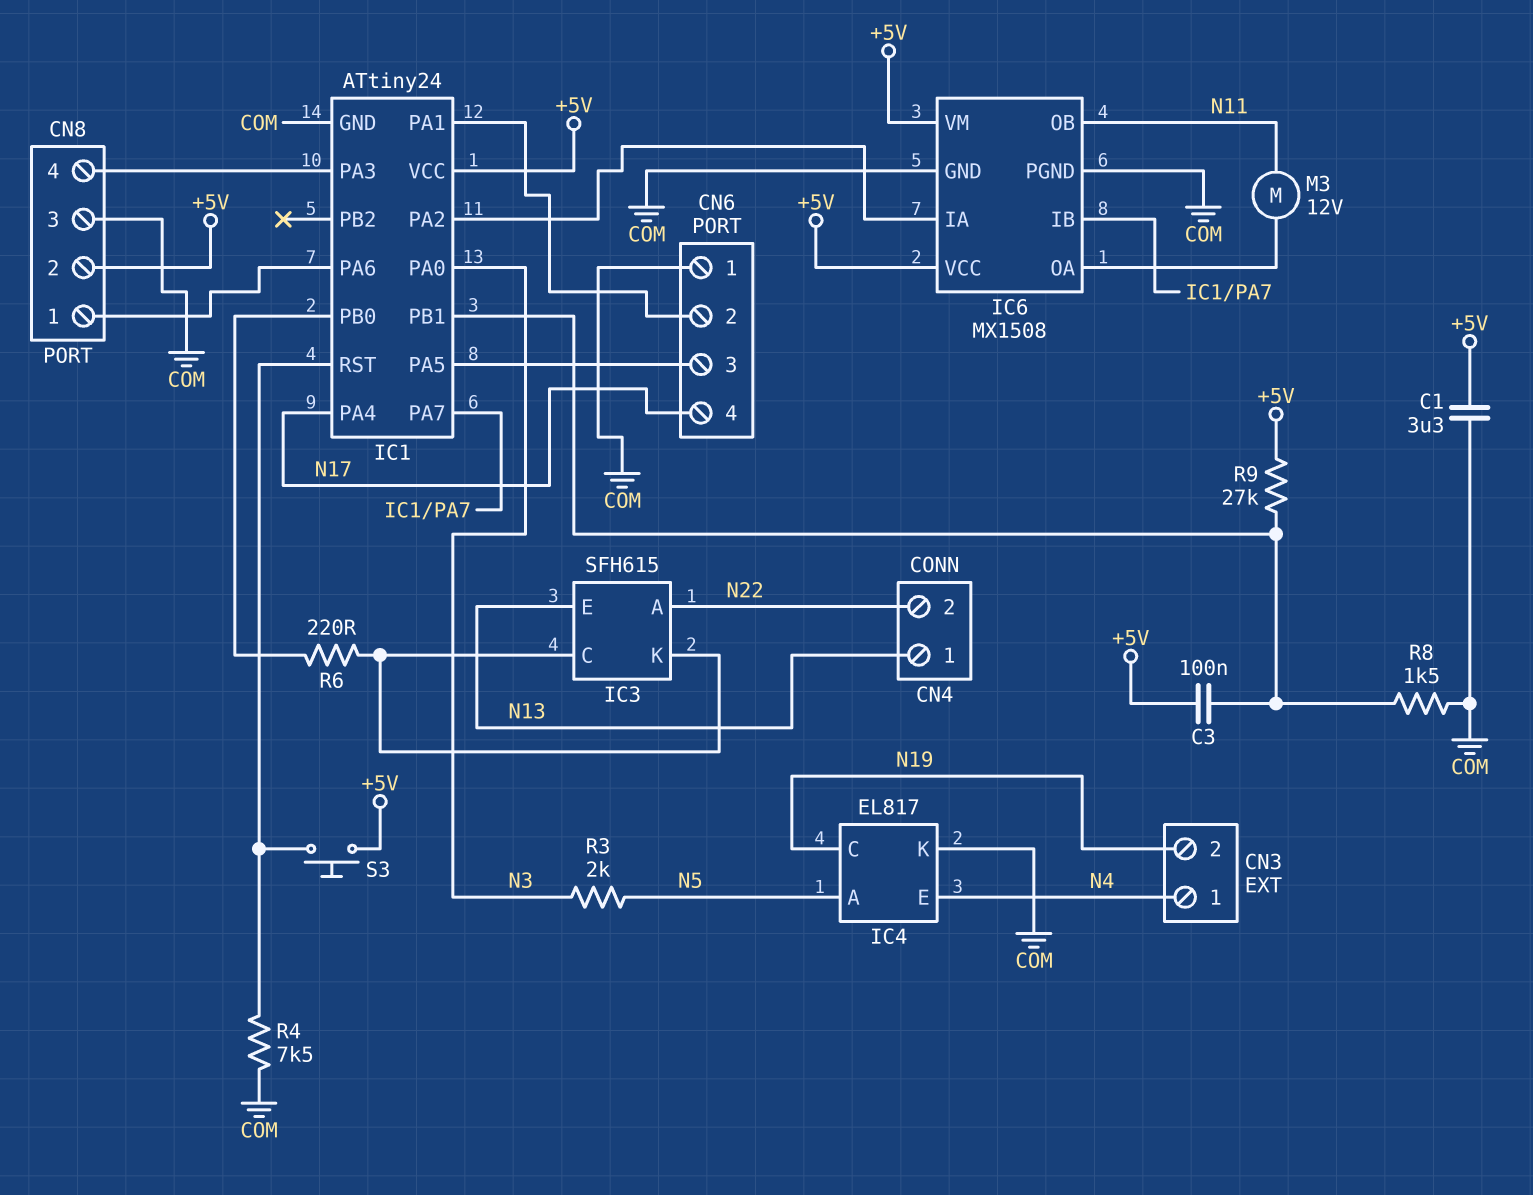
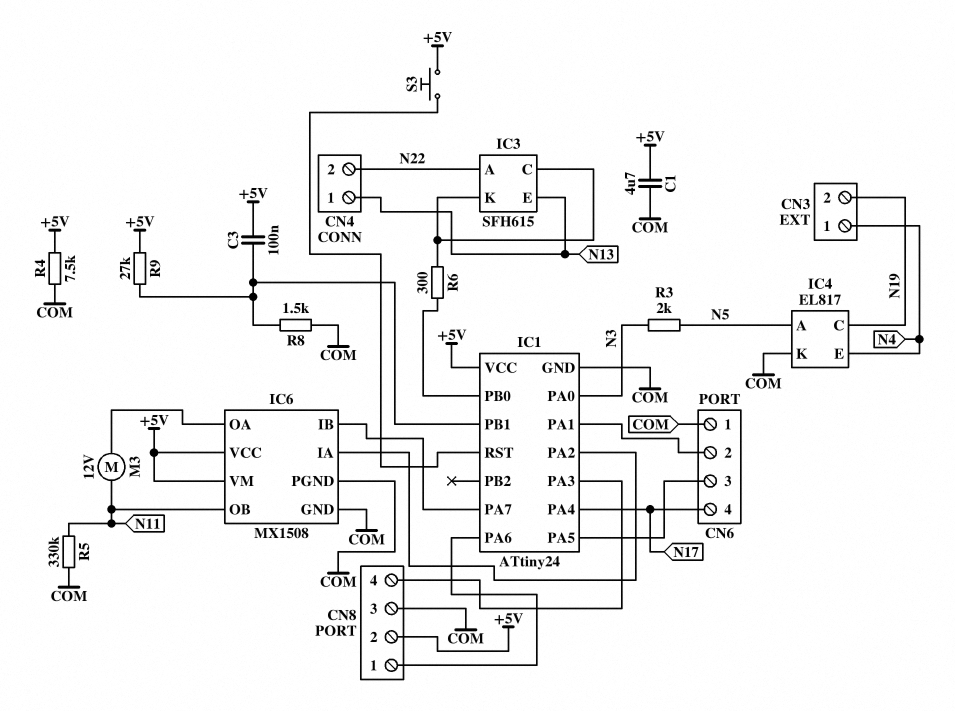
C1: 3.3uF (+5V, COM) -> 4.7uF (+5V, COM)
R4: 7.5k (COM, IC1/RST) -> 7.5k (+5V, COM)
R5: none -> 330k (COM, N11)
R6: 220 (IC1/PB0, IC3/C) -> 300 (IC1/PB0, IC3/C)

